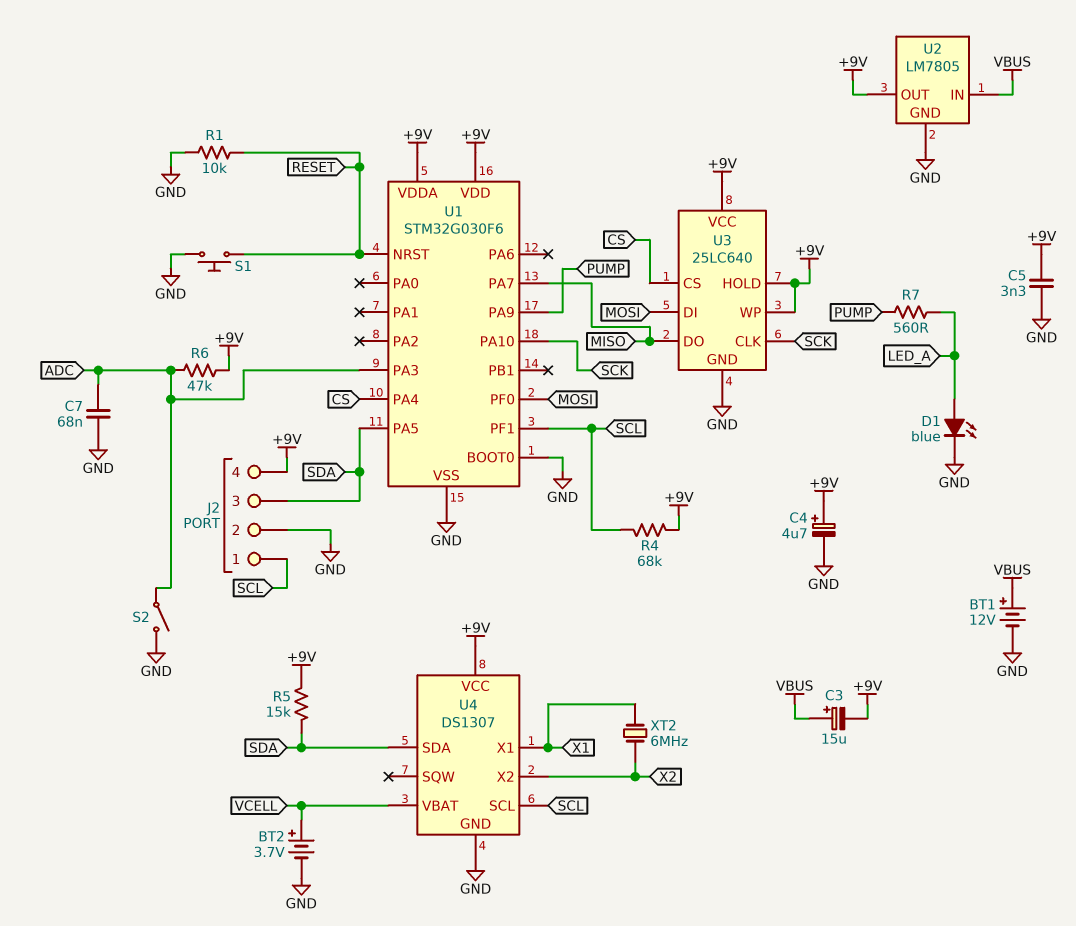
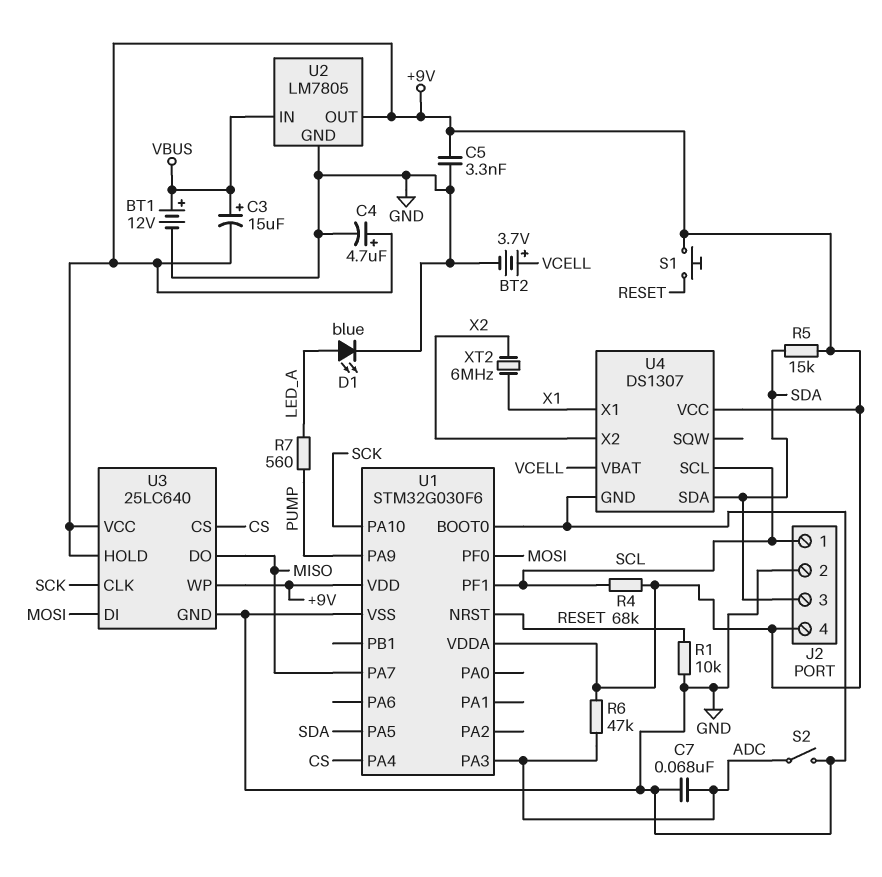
S1: button (GND, RESET) -> button (+9V, RESET)

